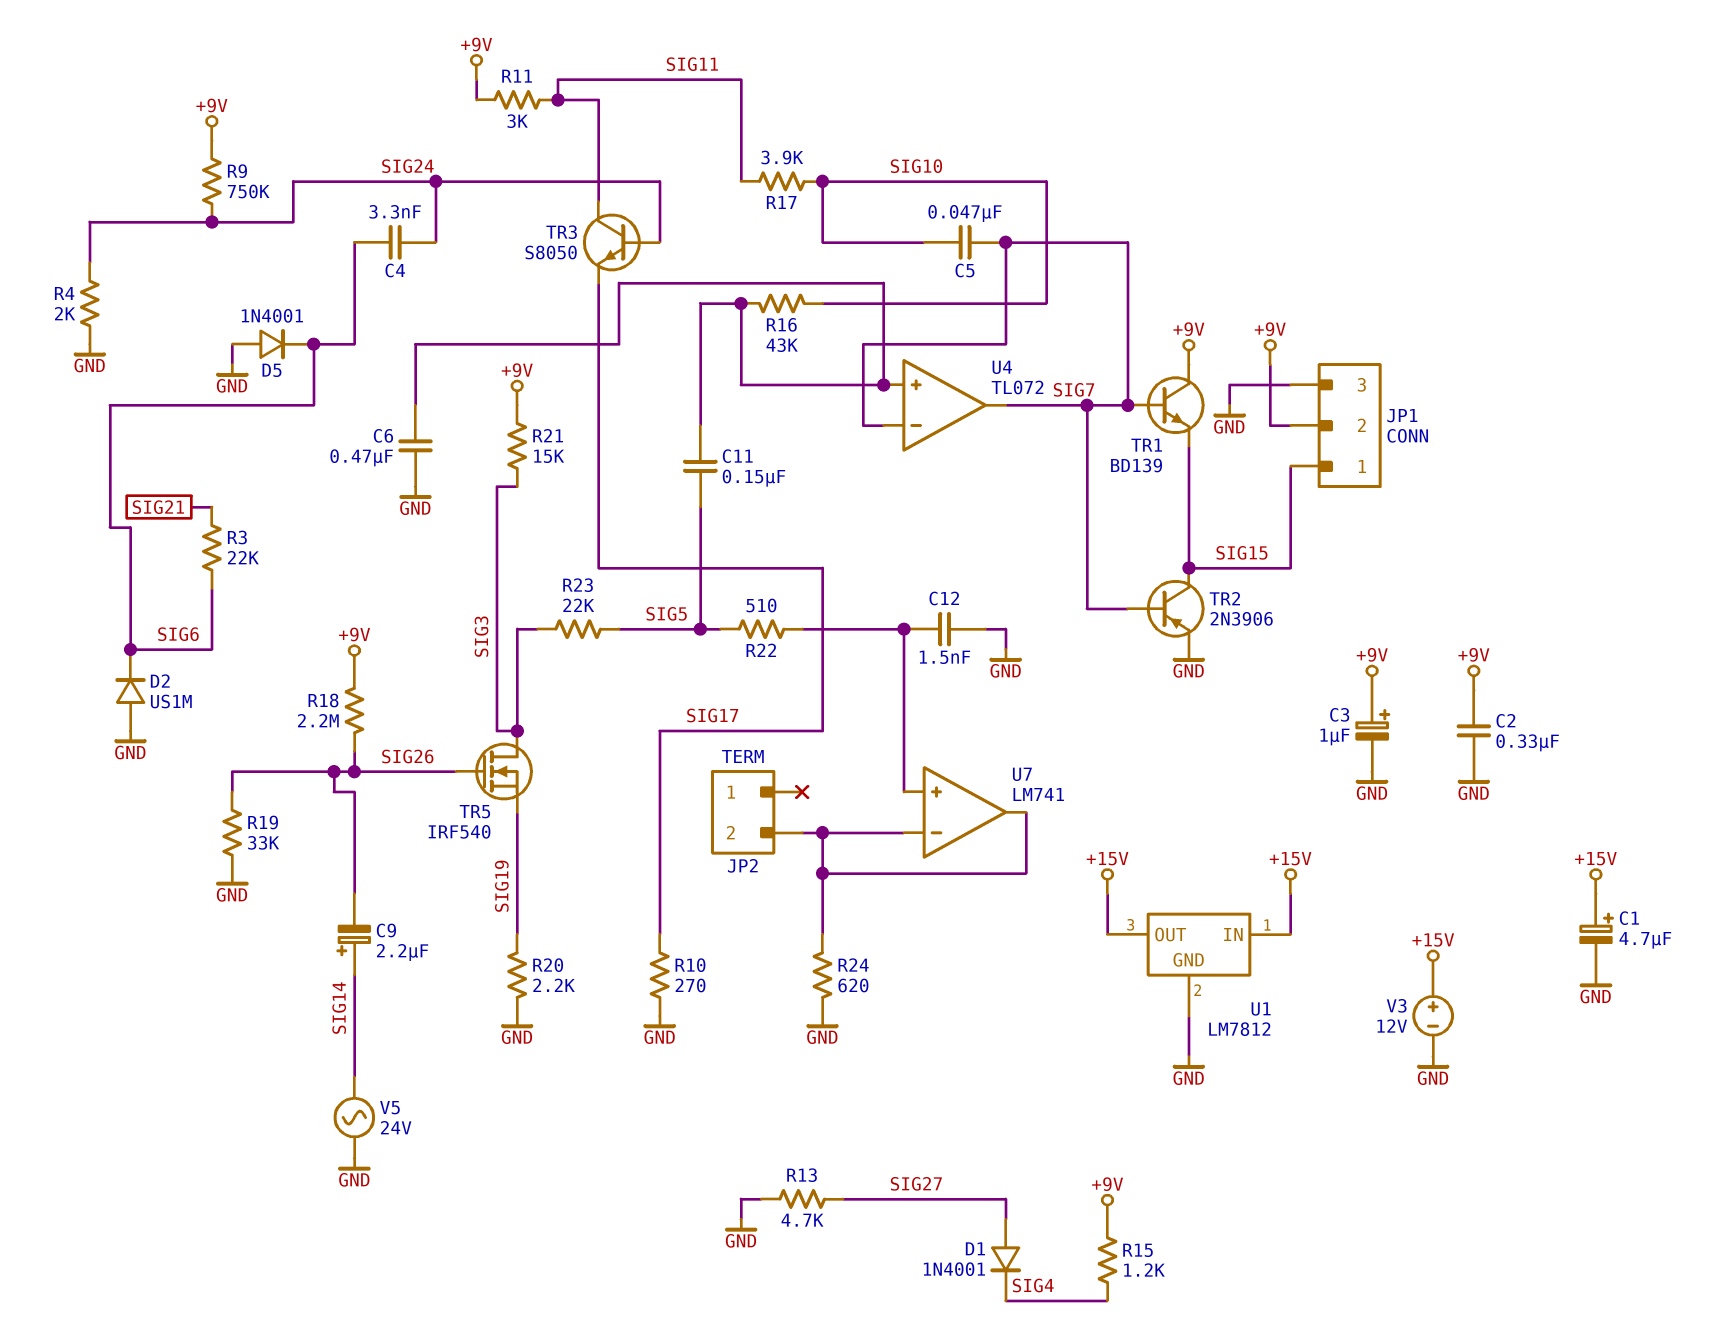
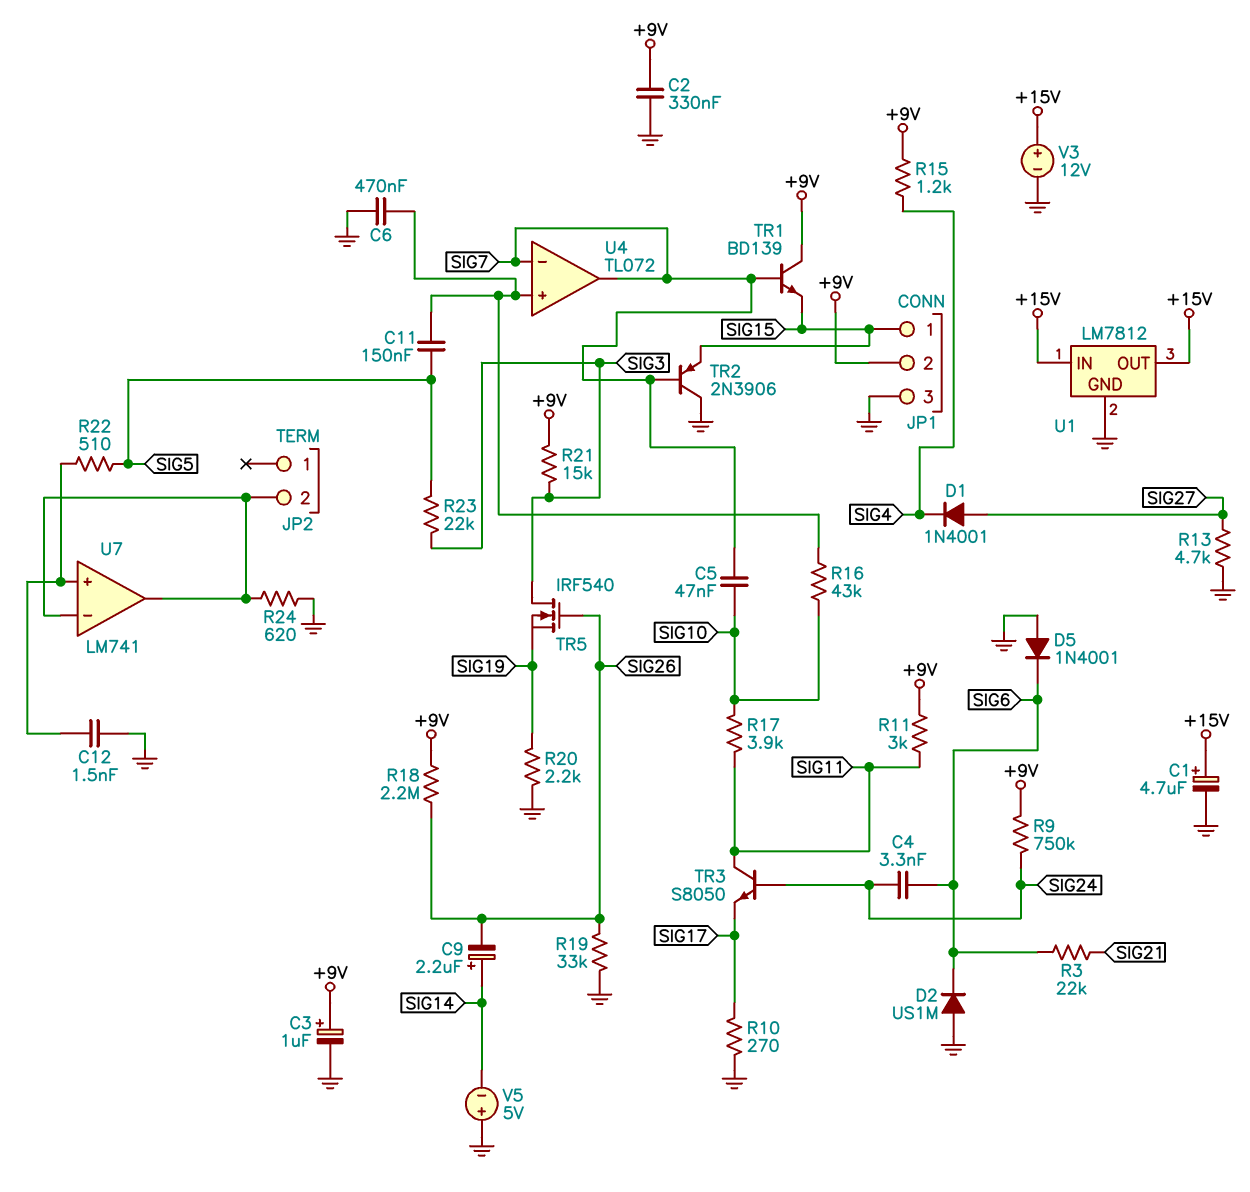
R4: 2k (GND, SIG24) -> none
TR2: PNP 2N3906 (B SIG7, C SIG15, E GND) -> PNP 2N3906 (B SIG7, C GND, E SIG15)
V5: AC 24V (GND, SIG14) -> 5V (plus GND, minus SIG14)

